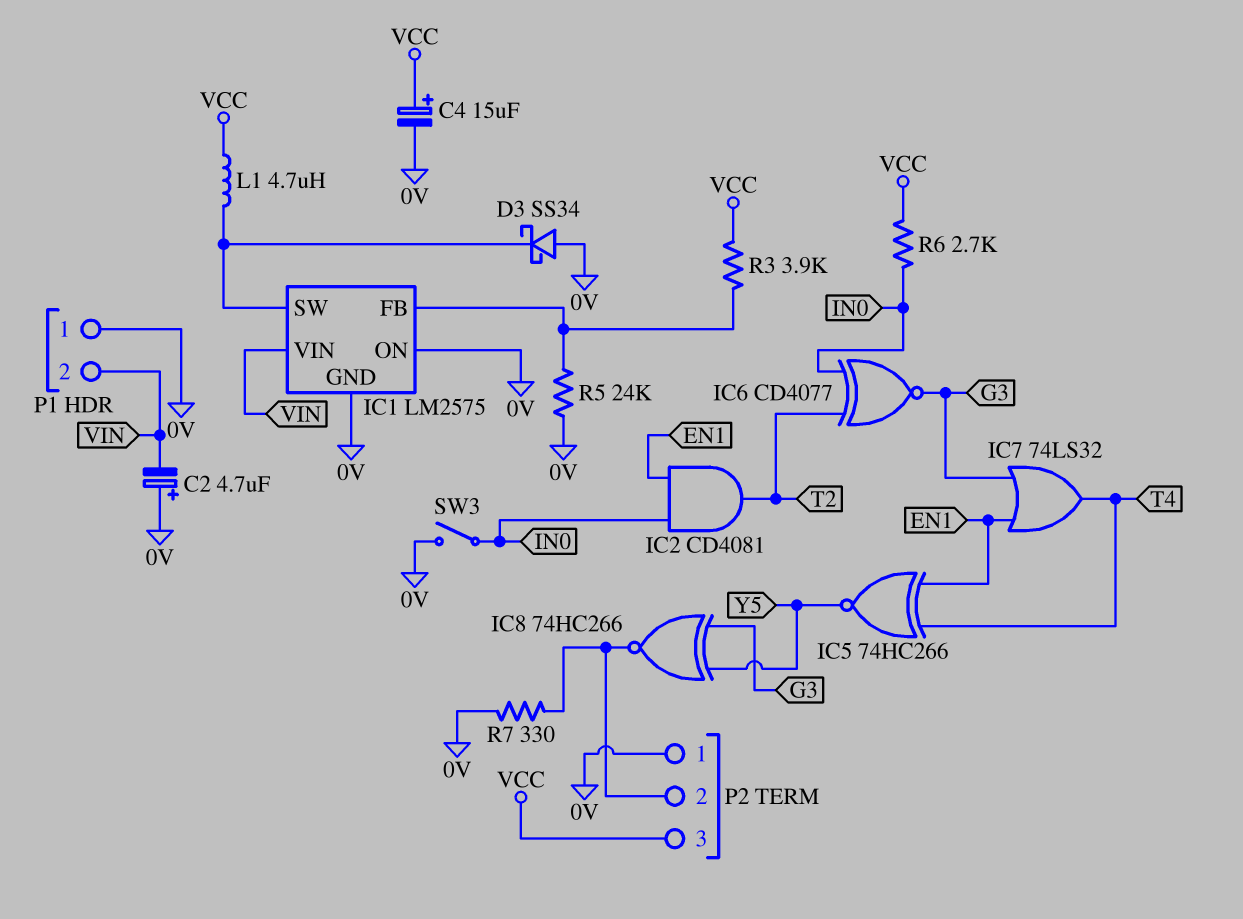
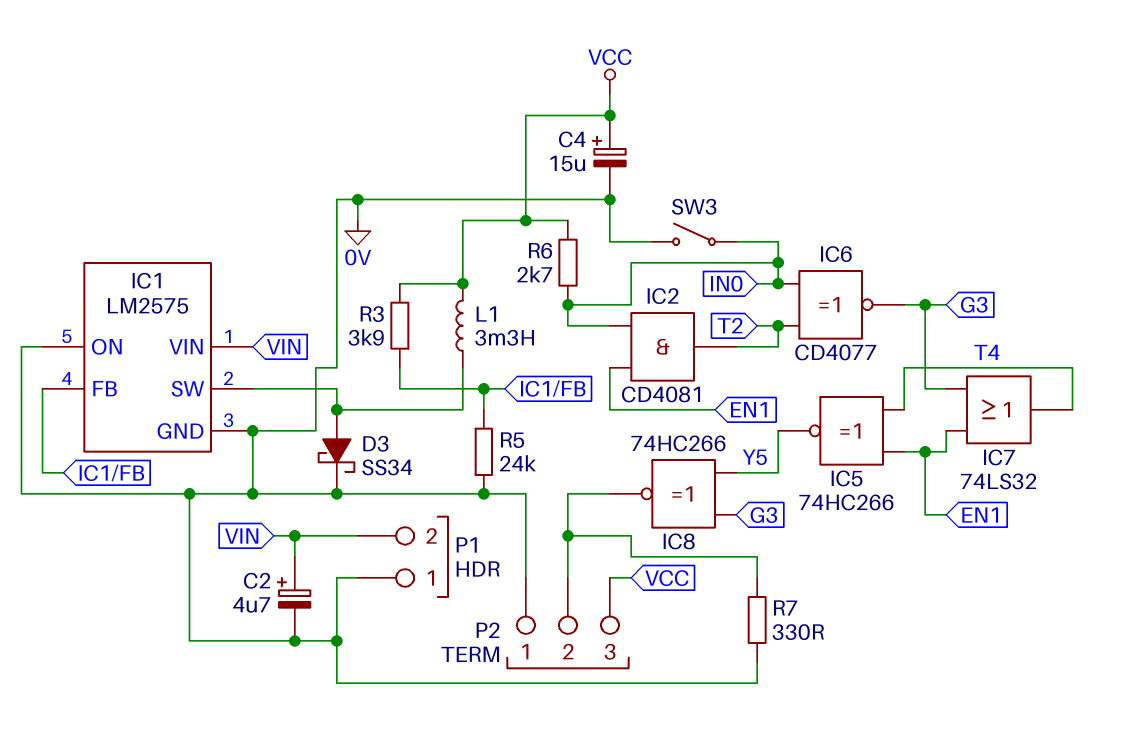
C2: 4.7uF (plus 0V, minus VIN) -> 4.7uF (plus VIN, minus 0V)
D3: schottky SS34 (A 0V, K IC1/SW) -> schottky SS34 (A IC1/SW, K 0V)
L1: 4.7uH (IC1/SW, VCC) -> 3.3mH (IC1/SW, VCC)

